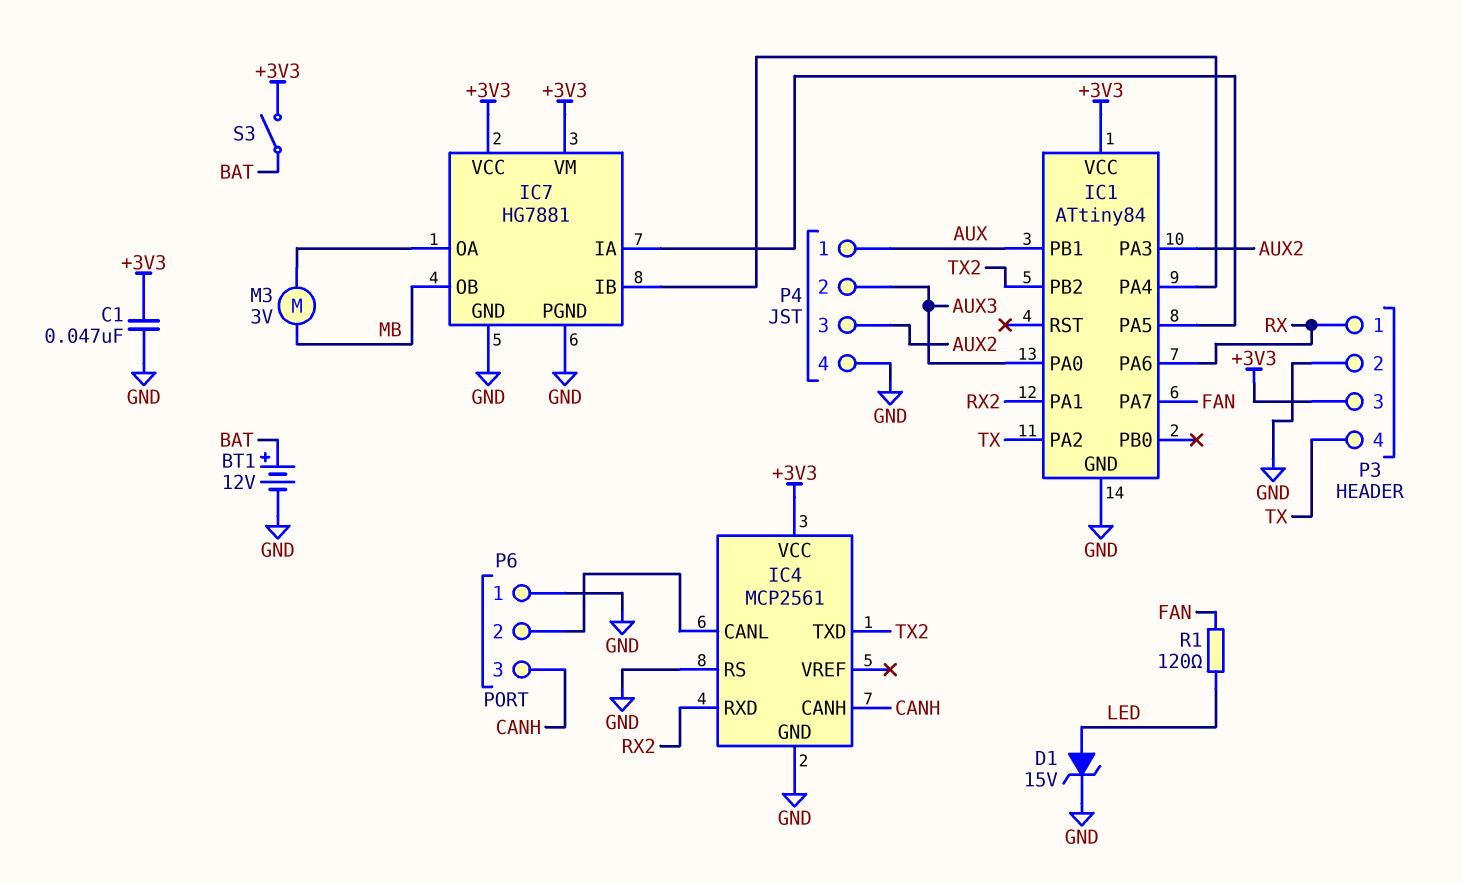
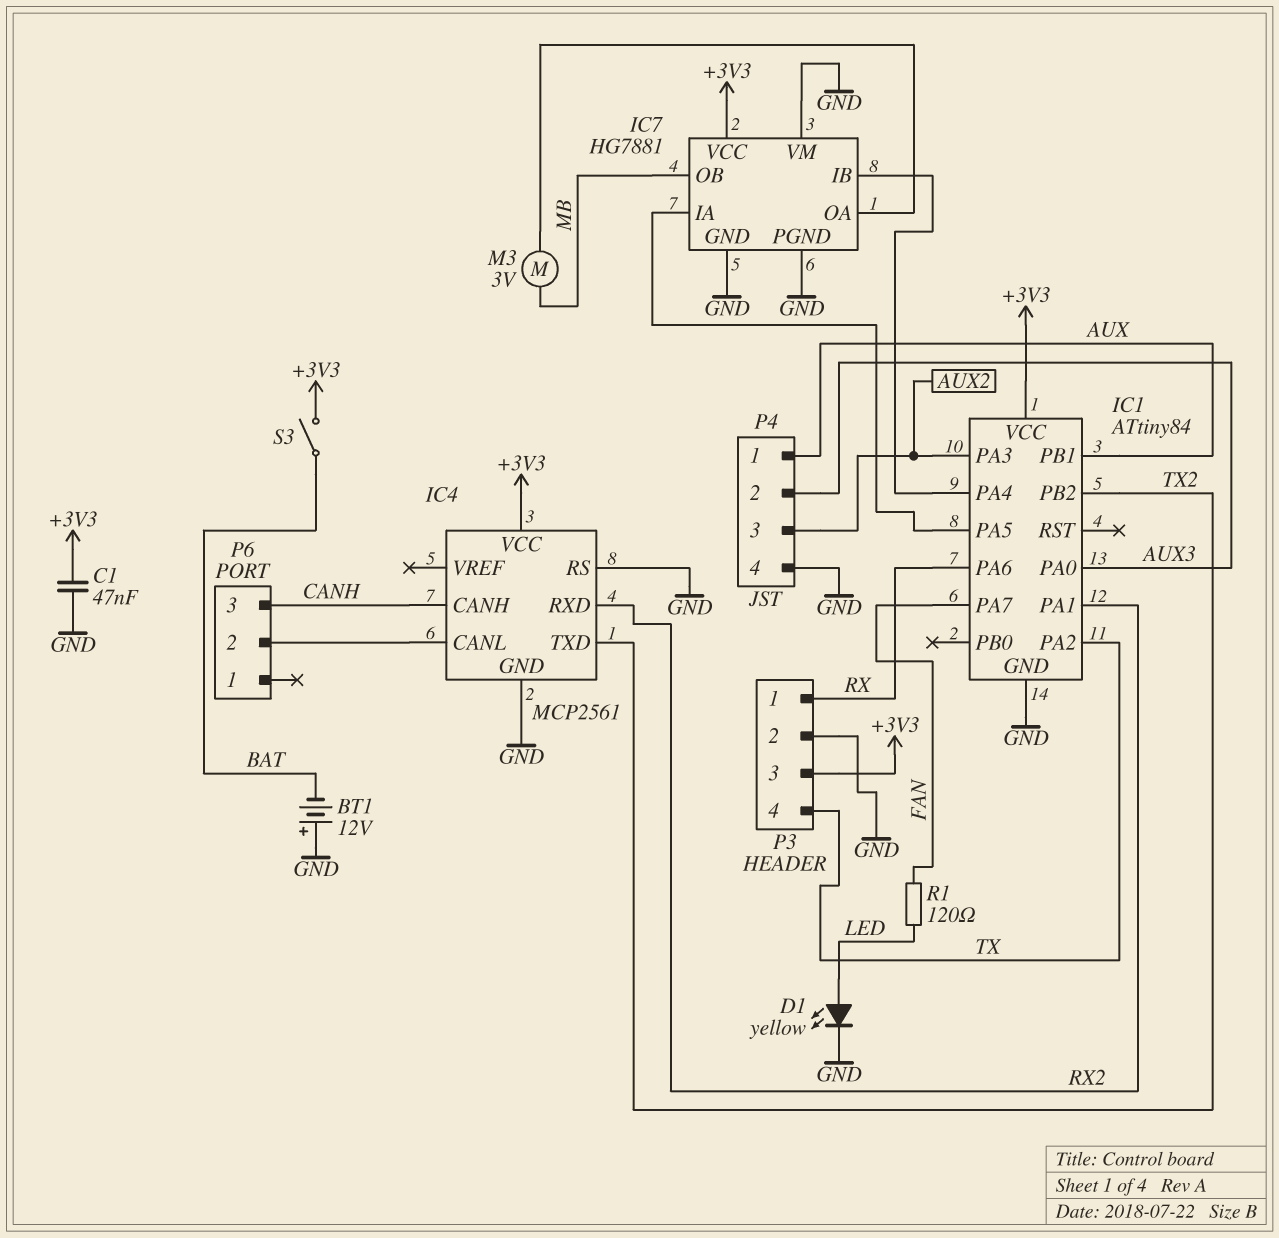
BT1: 12V (plus BAT, minus GND) -> 12V (plus GND, minus BAT)
D1: zener 15V (A LED, K GND) -> LED yellow (A LED, K GND)
IC7 pin VM: +3V3 -> GND
P6 pin 1: GND -> none

